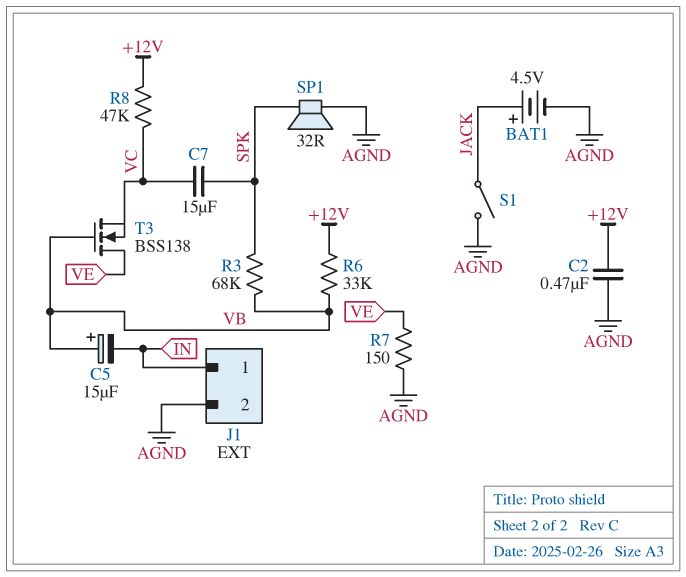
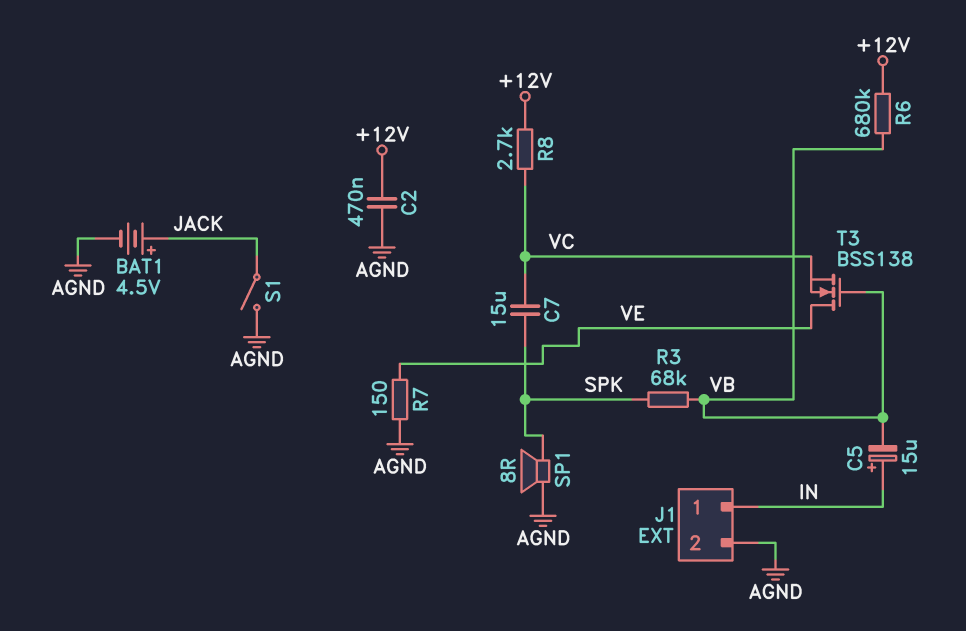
C5: 15uF (plus VB, minus IN) -> 15uF (plus IN, minus VB)
R6: 33k (+12V, VB) -> 680k (+12V, VB)
R8: 47k (+12V, VC) -> 2.7k (+12V, VC)
SP1: speaker 32R (AGND, SPK) -> speaker 8R (AGND, SPK)

